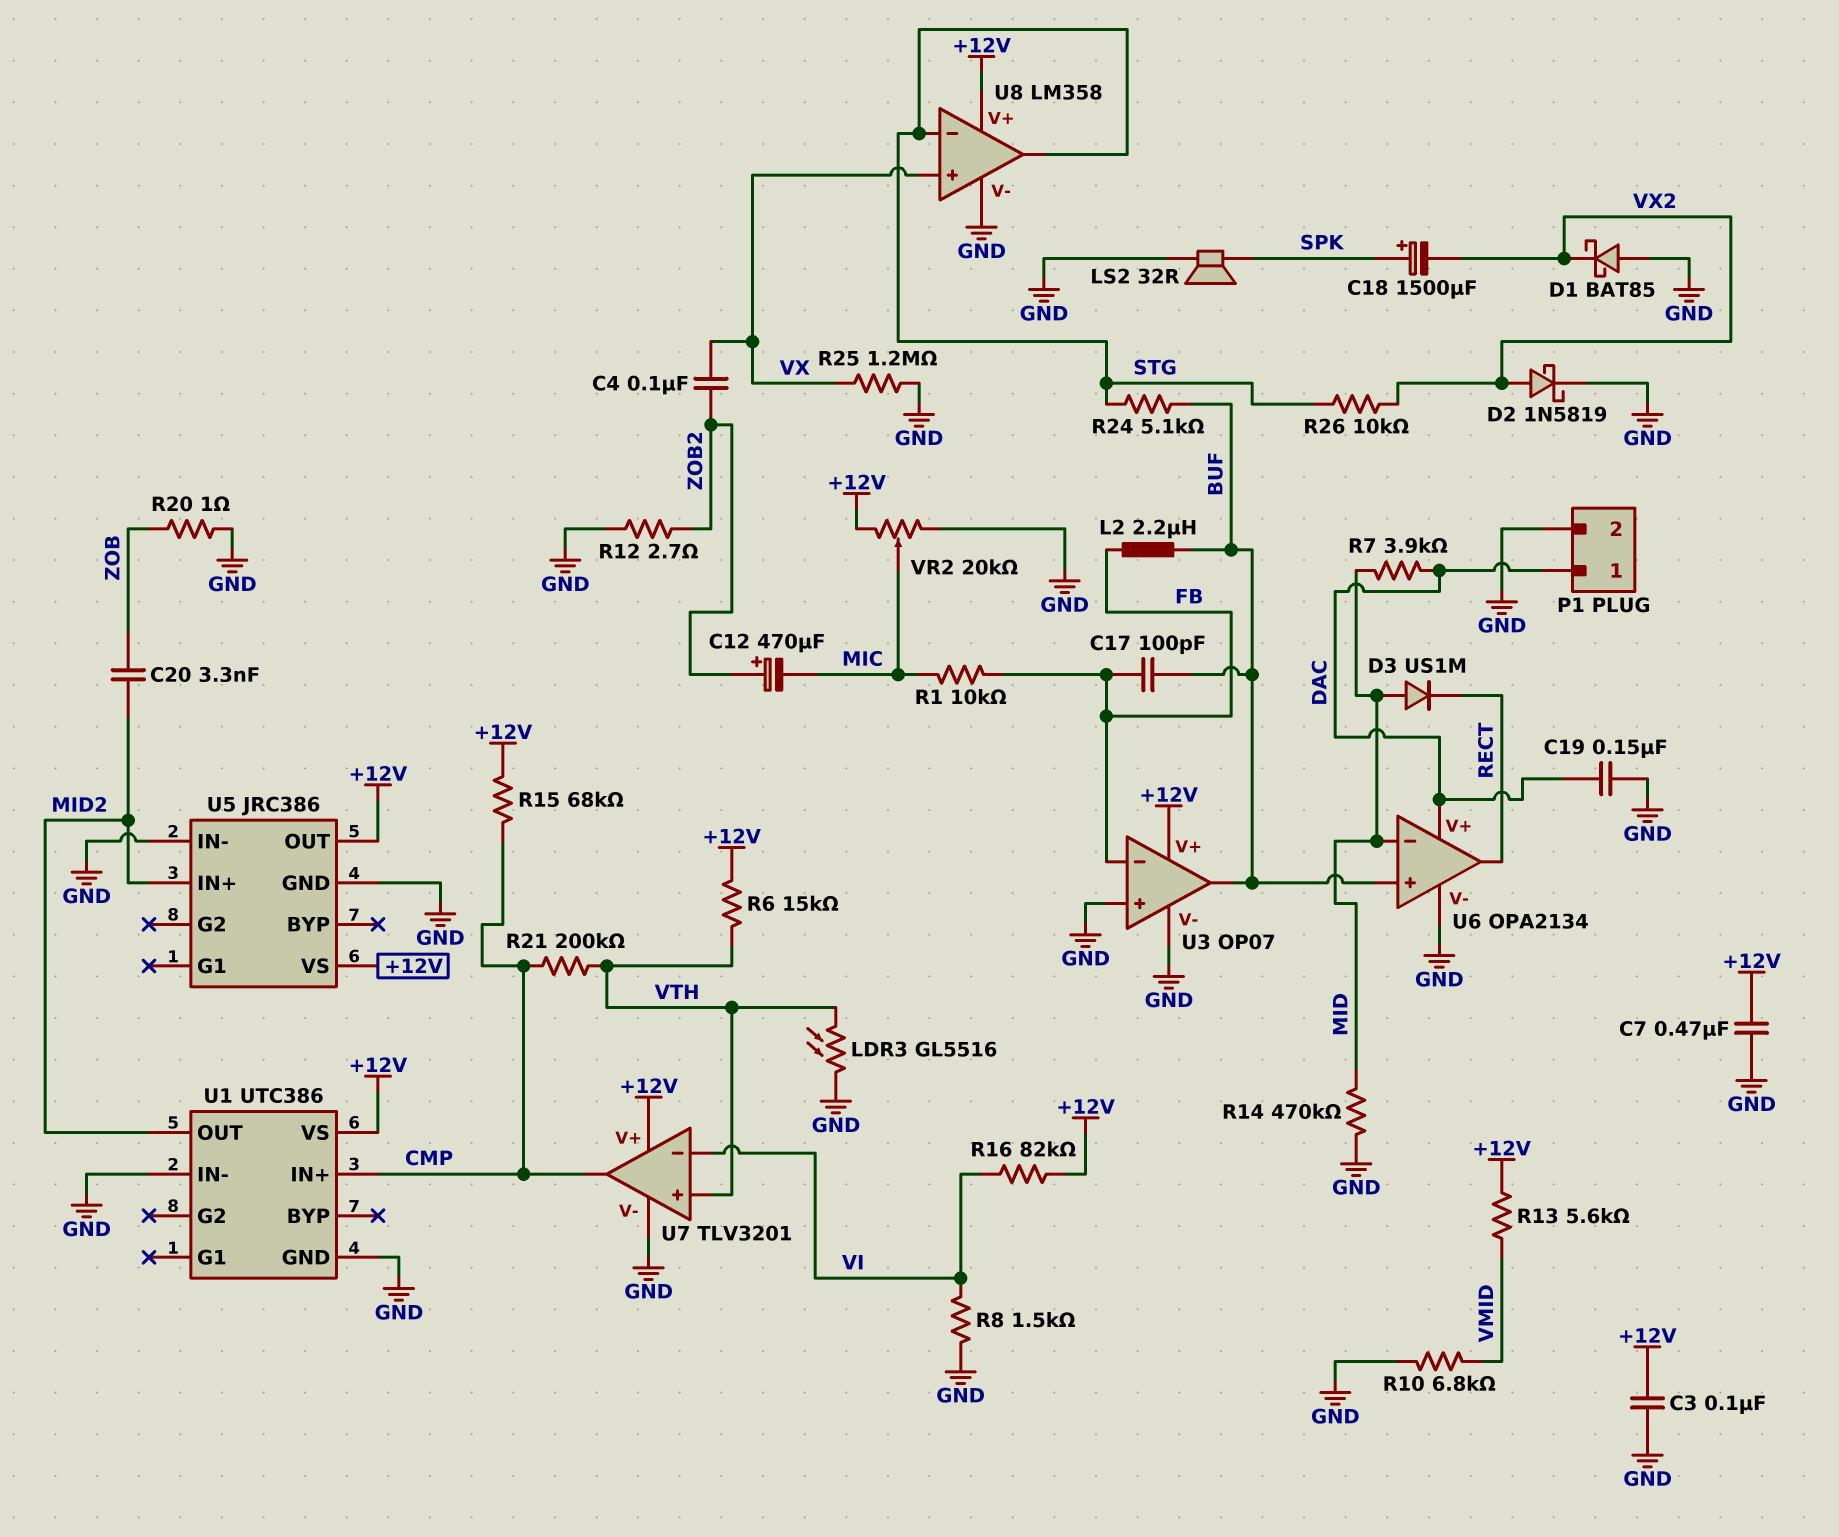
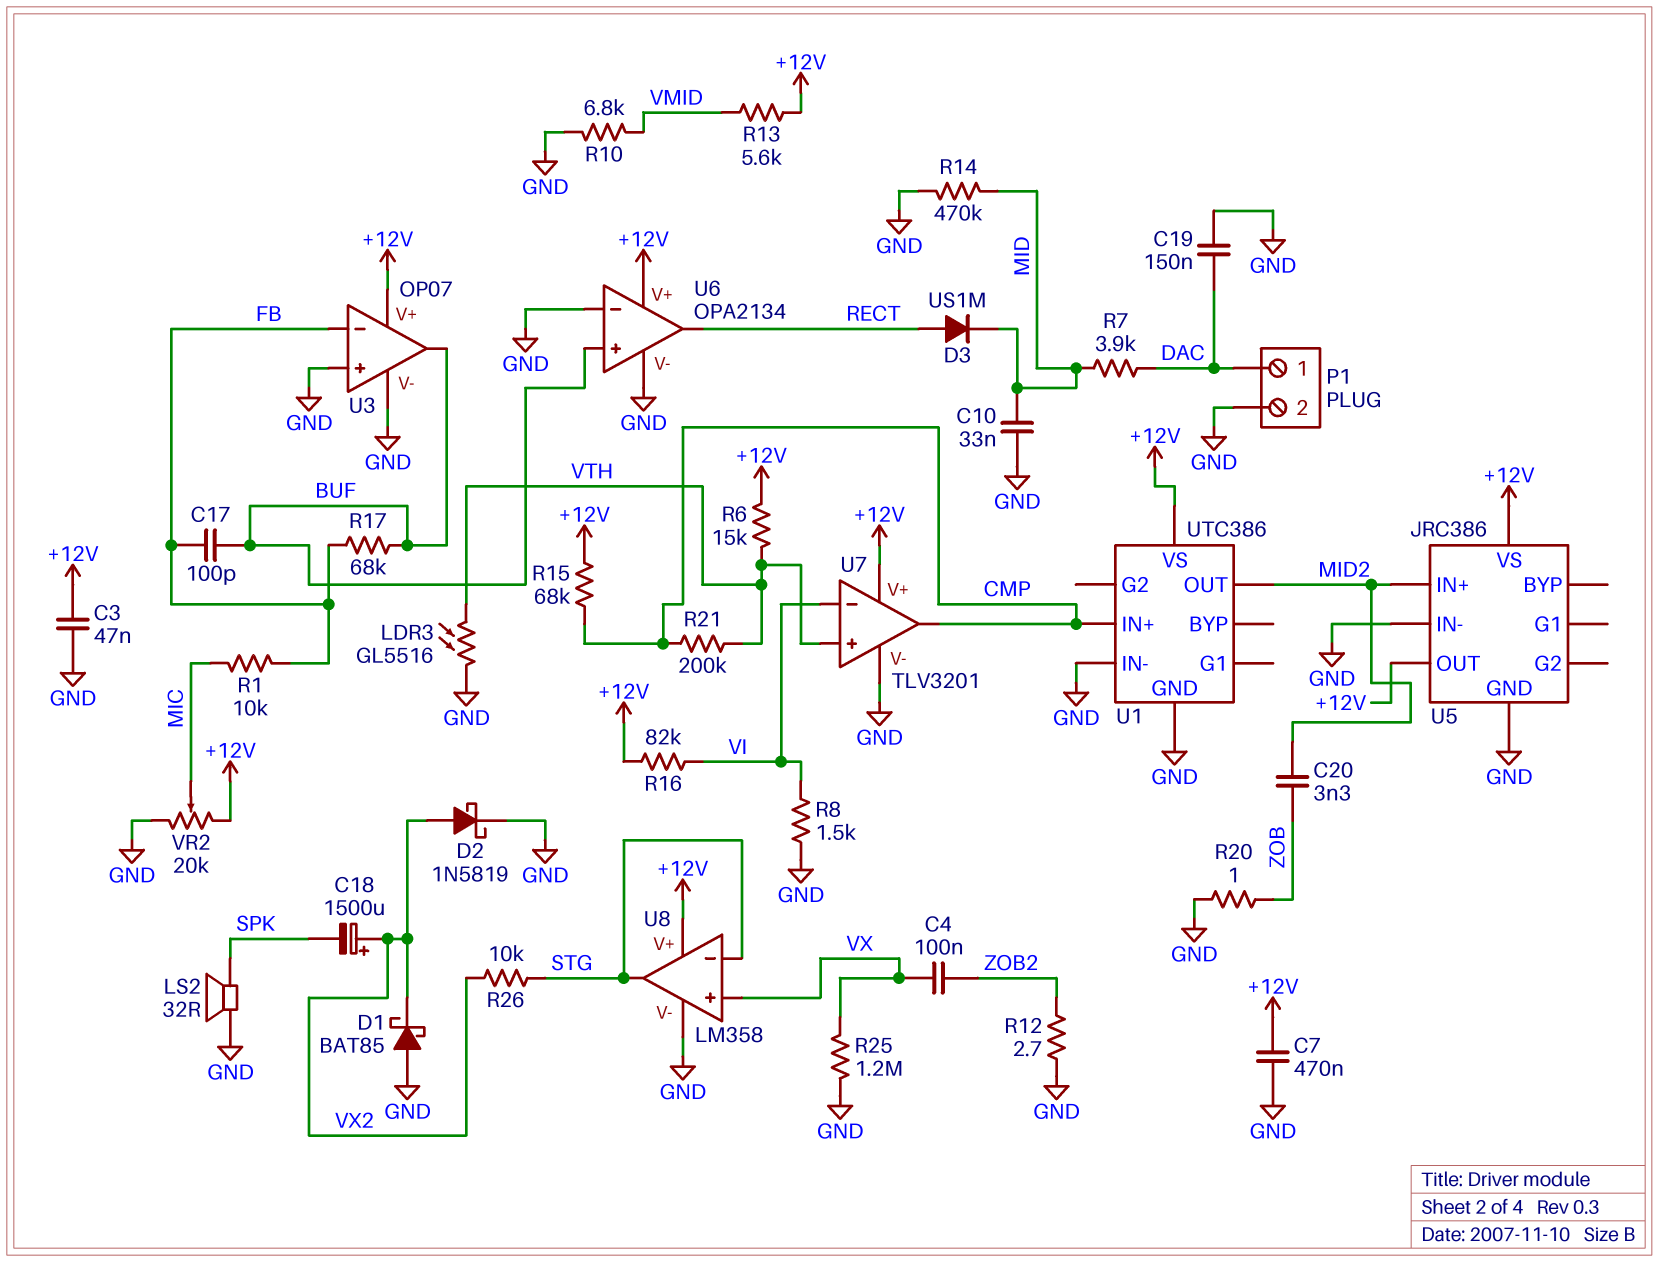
C3: 100nF (+12V, GND) -> 47nF (+12V, GND)
C10: none -> 33nF (GND, MID)
C12: 470uF (plus ZOB2, minus MIC) -> none
C18: 1500uF (plus SPK, minus VX2) -> 1500uF (plus VX2, minus SPK)
D3: diode US1M (A MID, K RECT) -> diode US1M (A RECT, K MID)
L2: 2.2uH (BUF, FB) -> none
R17: none -> 68k (BUF, FB)
R24: 5.1k (BUF, STG) -> none
U6 pin V+: DAC -> +12V
U6 pin in-: MID -> GND

